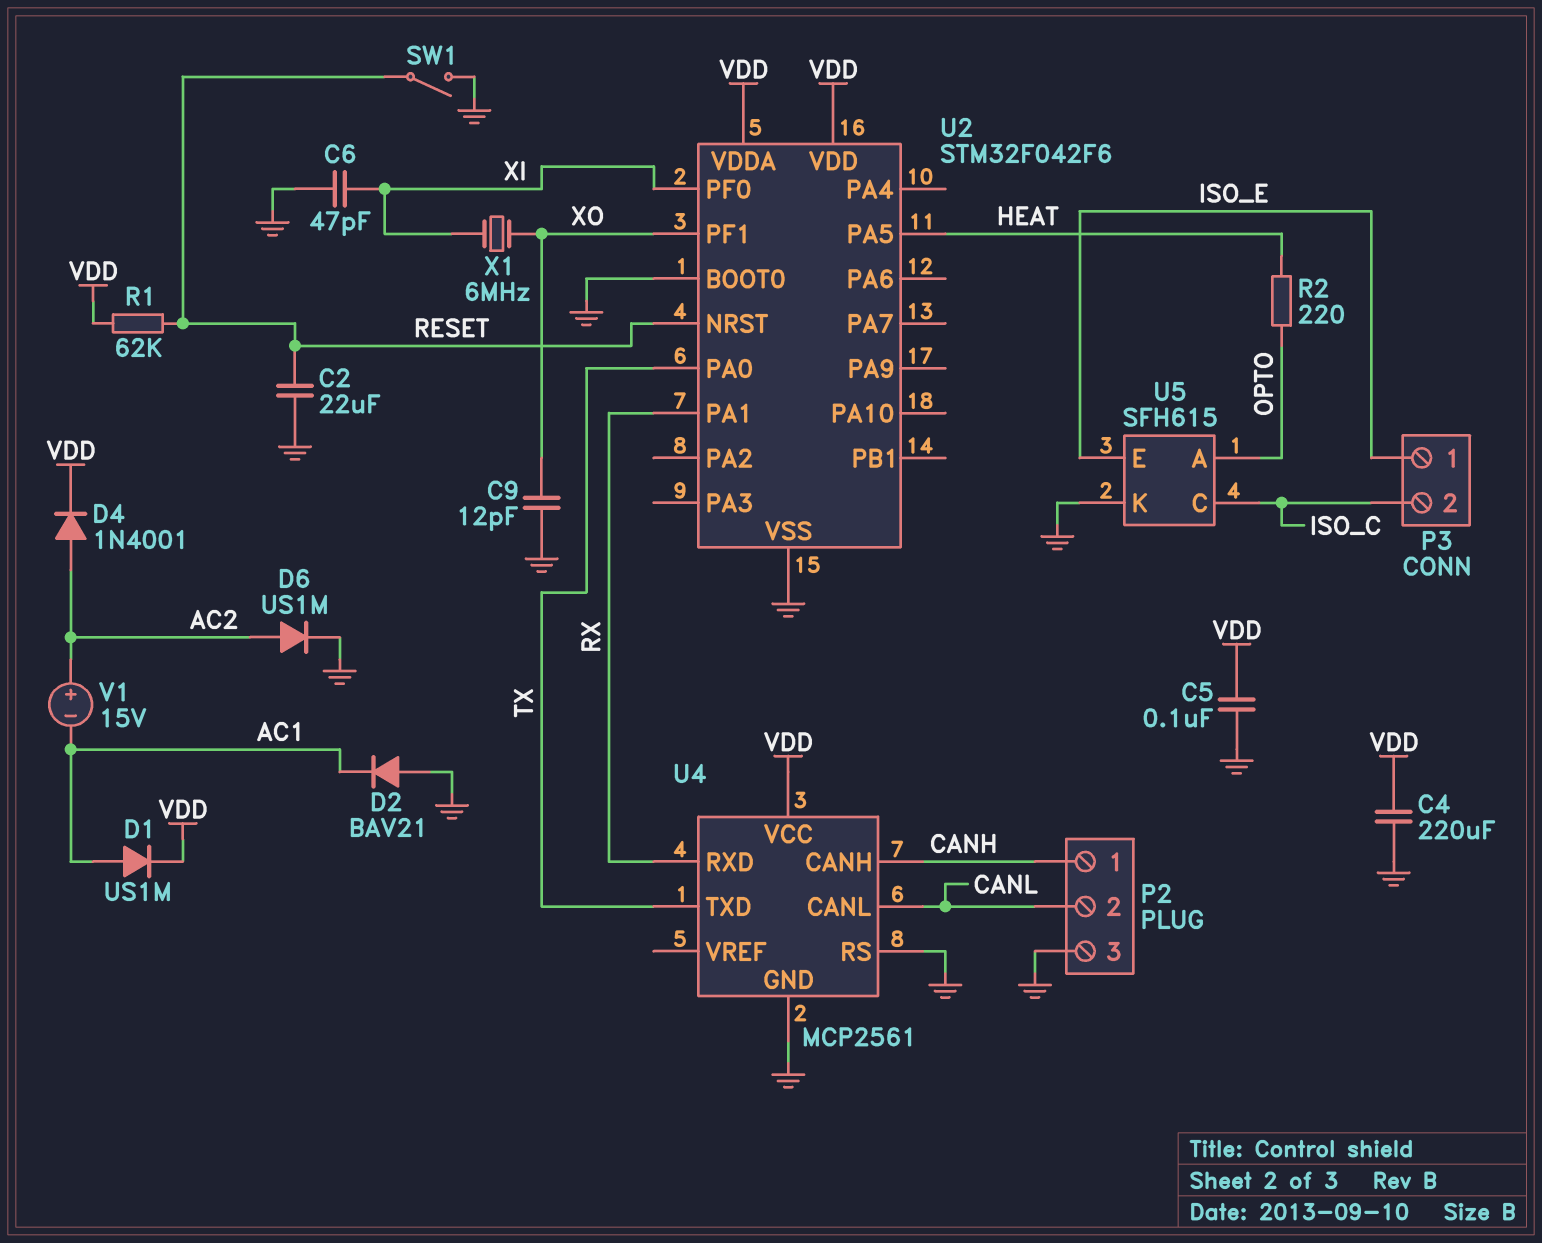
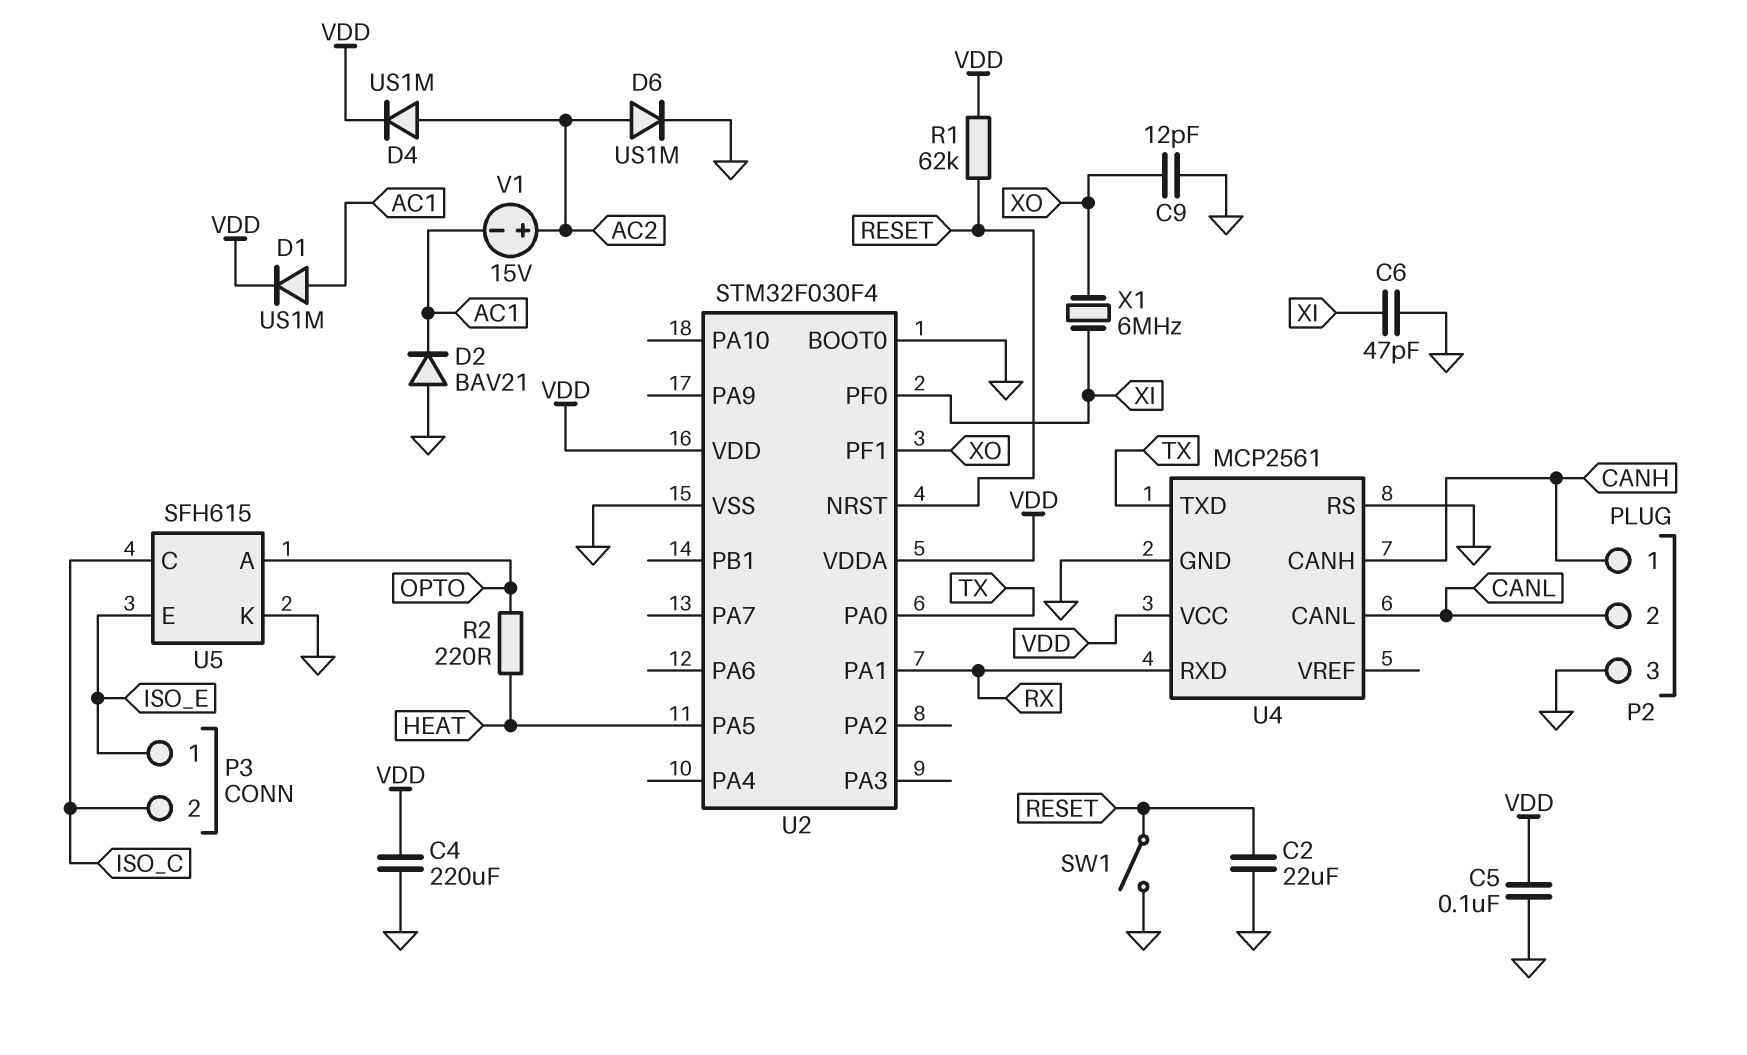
D4: diode 1N4001 (A AC2, K VDD) -> diode US1M (A AC2, K VDD)
U2: STM32F042F6 -> STM32F030F4

